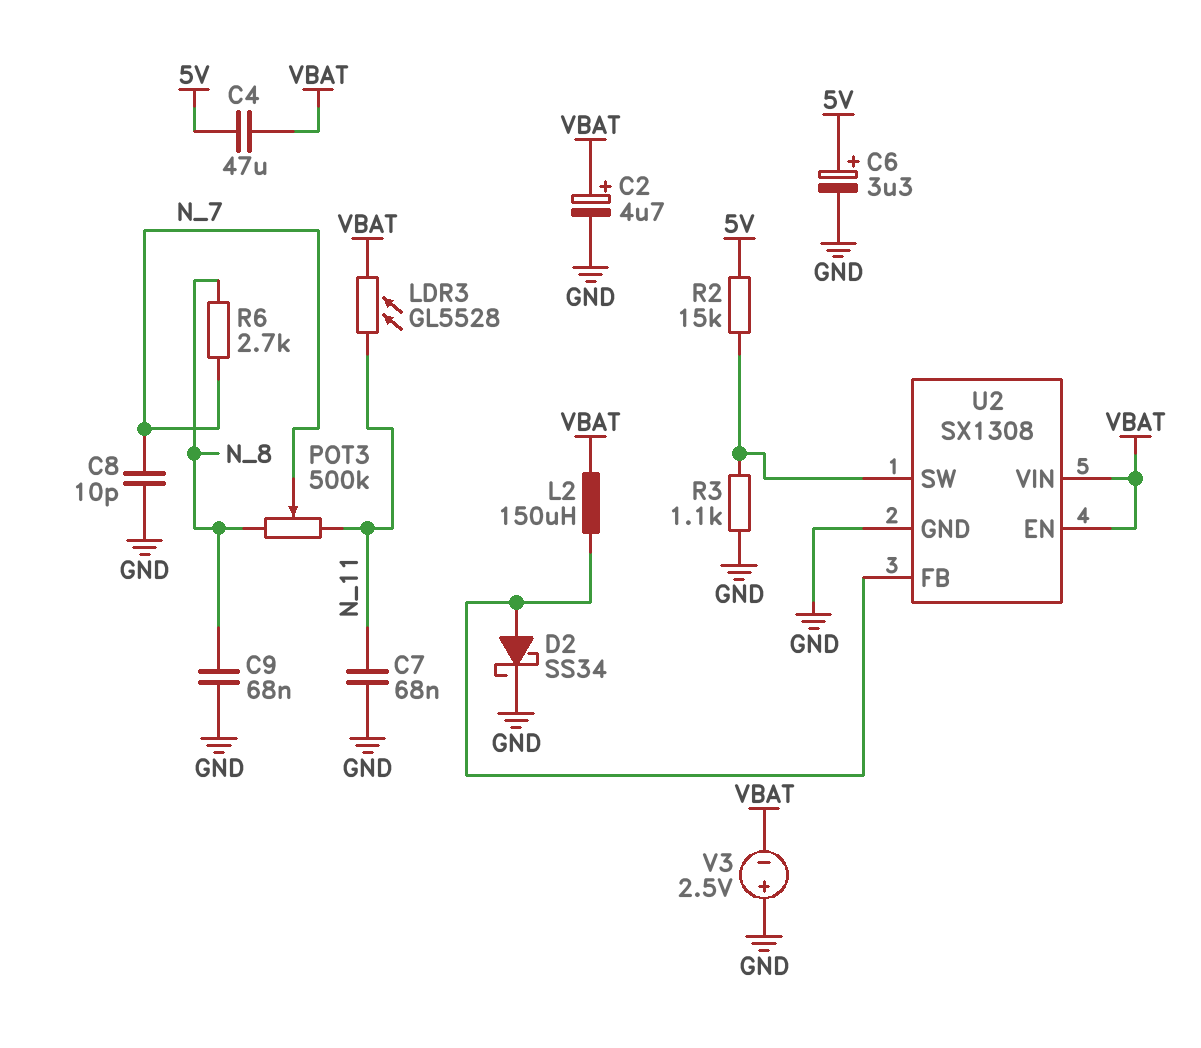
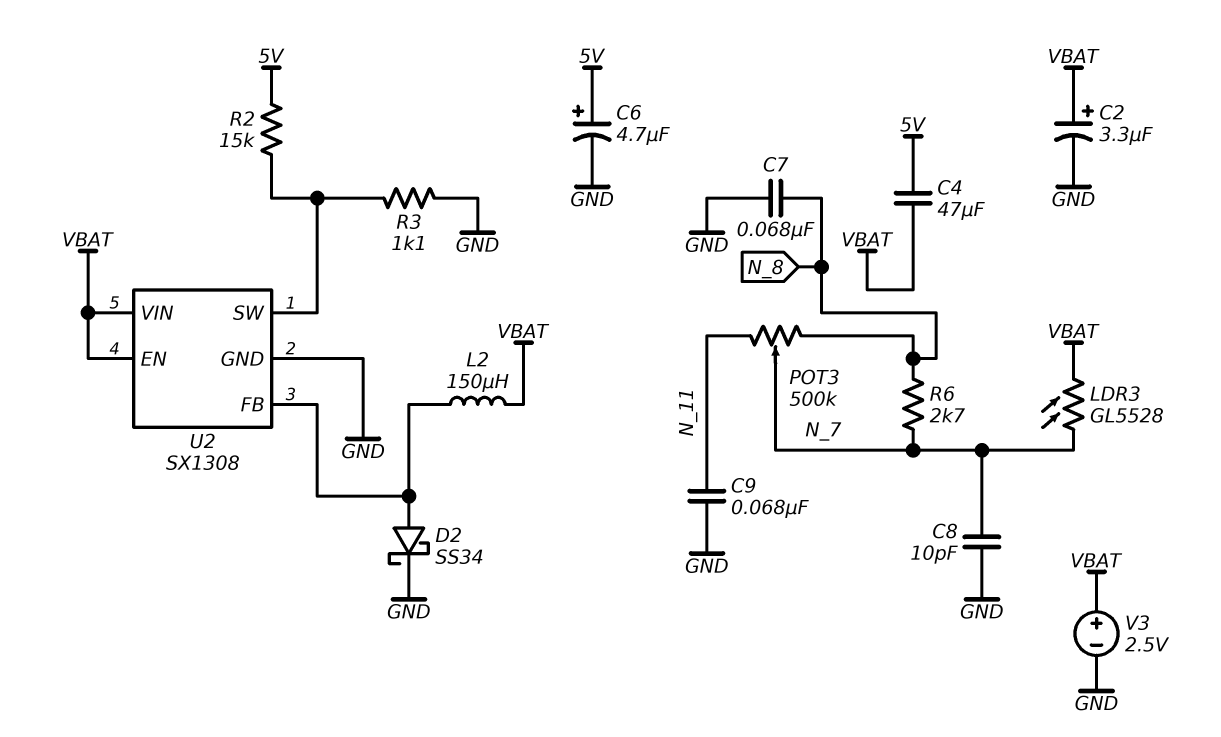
C2: 4.7uF (plus VBAT, minus GND) -> 3.3uF (plus VBAT, minus GND)
C6: 3.3uF (plus 5V, minus GND) -> 4.7uF (plus 5V, minus GND)
C7: 68nF (GND, N_11) -> 68nF (GND, N_8)
C9: 68nF (GND, N_8) -> 68nF (GND, N_11)
LDR3: GL5528 (N_11, VBAT) -> GL5528 (N_7, VBAT)
V3: 2.5V (plus GND, minus VBAT) -> 2.5V (plus VBAT, minus GND)

